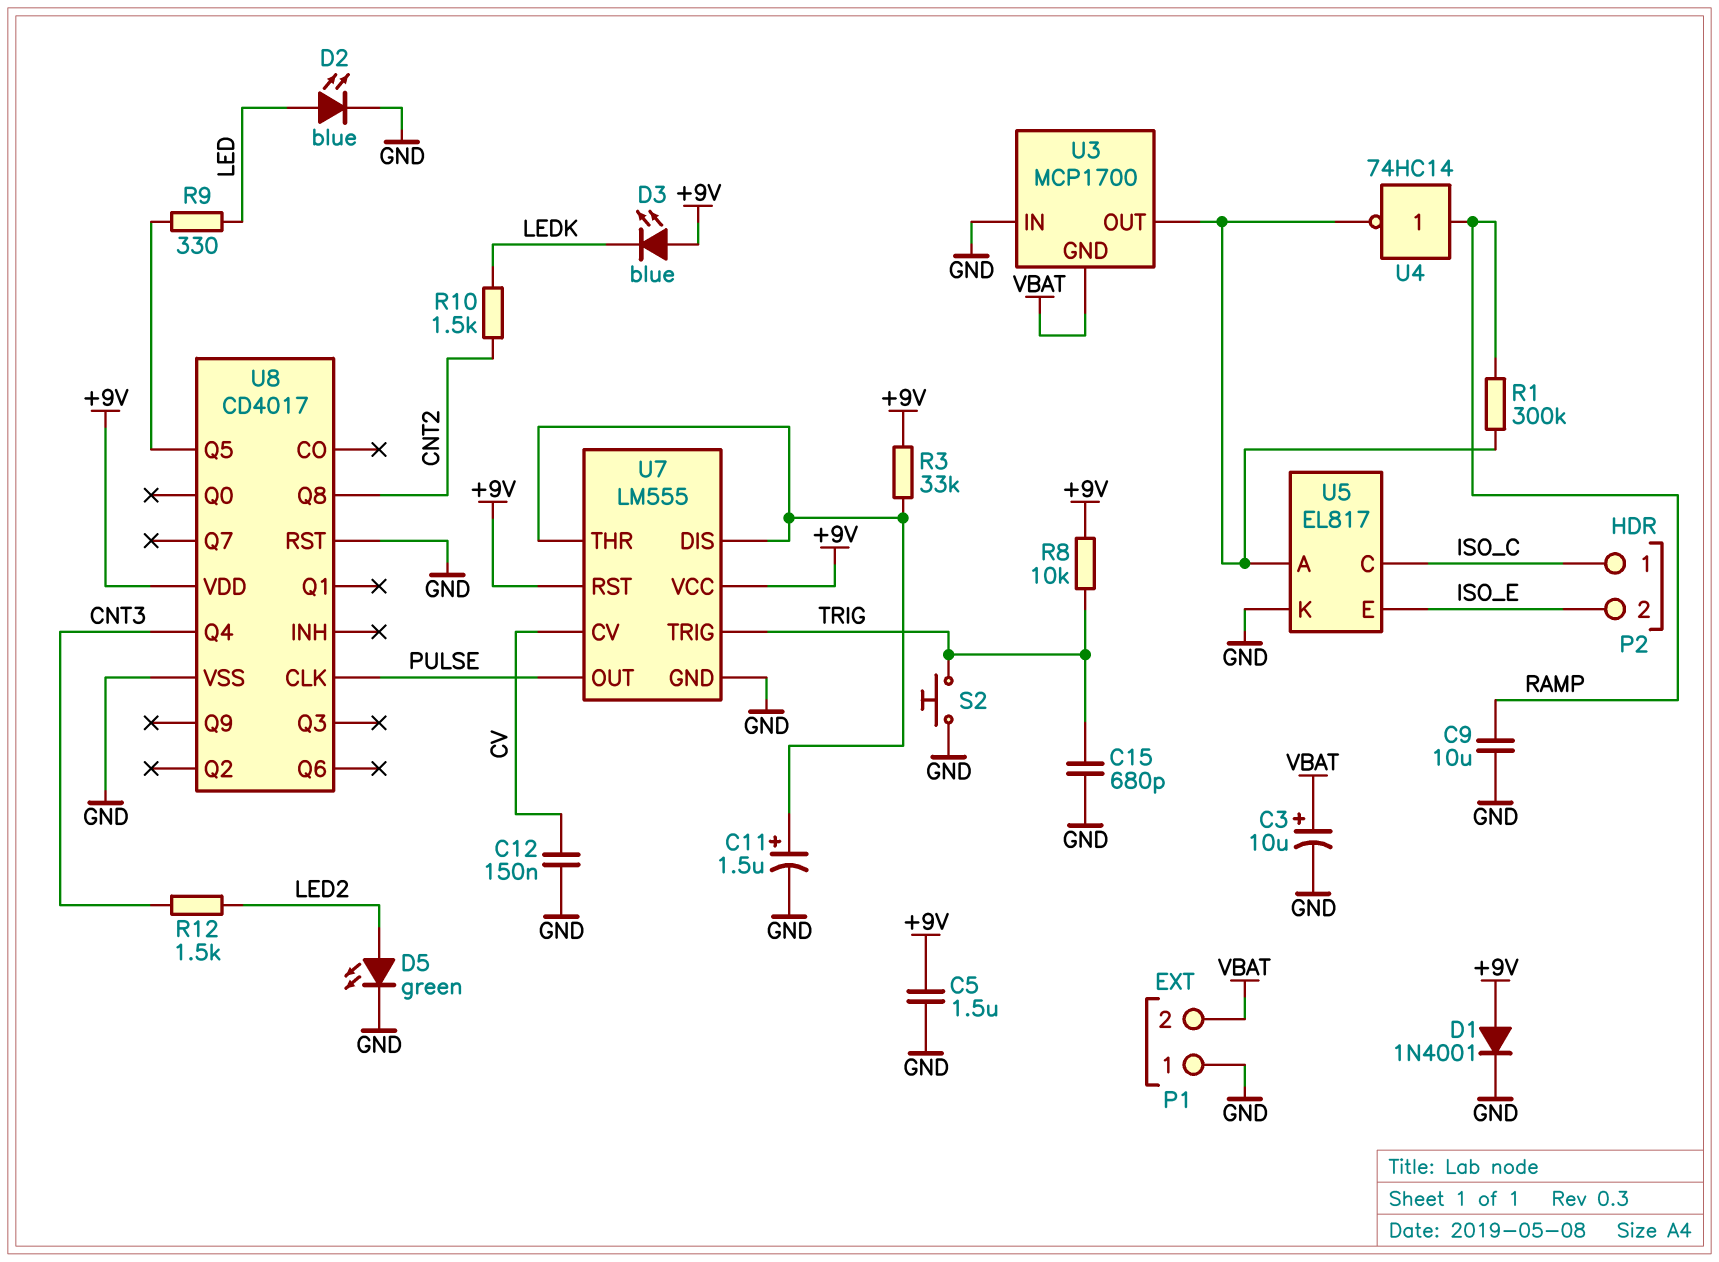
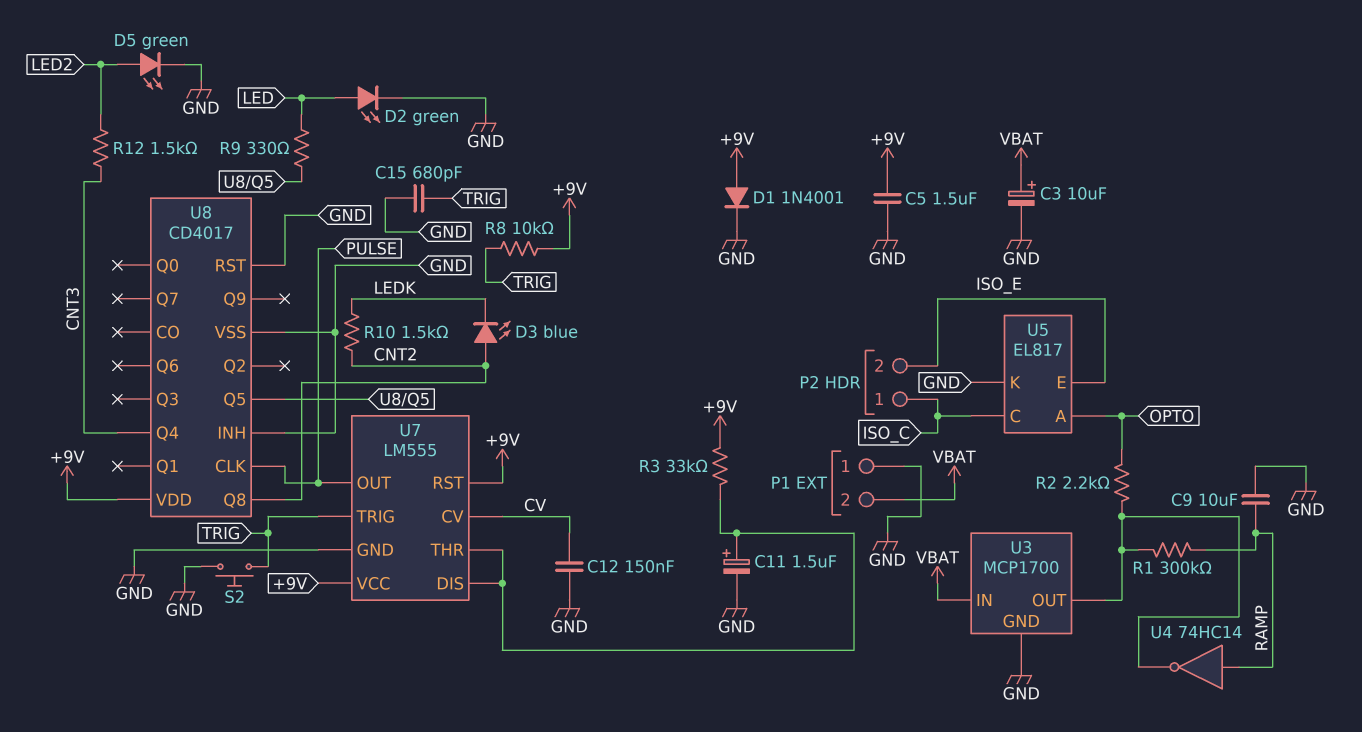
D2: LED blue (A LED, K GND) -> LED green (A LED, K GND)
D3: LED blue (A +9V, K LEDK) -> LED blue (A CNT2, K LEDK)
R2: none -> 2.2k (OPTO, U3/OUT)
U3 pin GND: VBAT -> GND
U3 pin IN: GND -> VBAT
U5 pin A: U3/OUT -> OPTO
U8 pin INH: none -> GND

